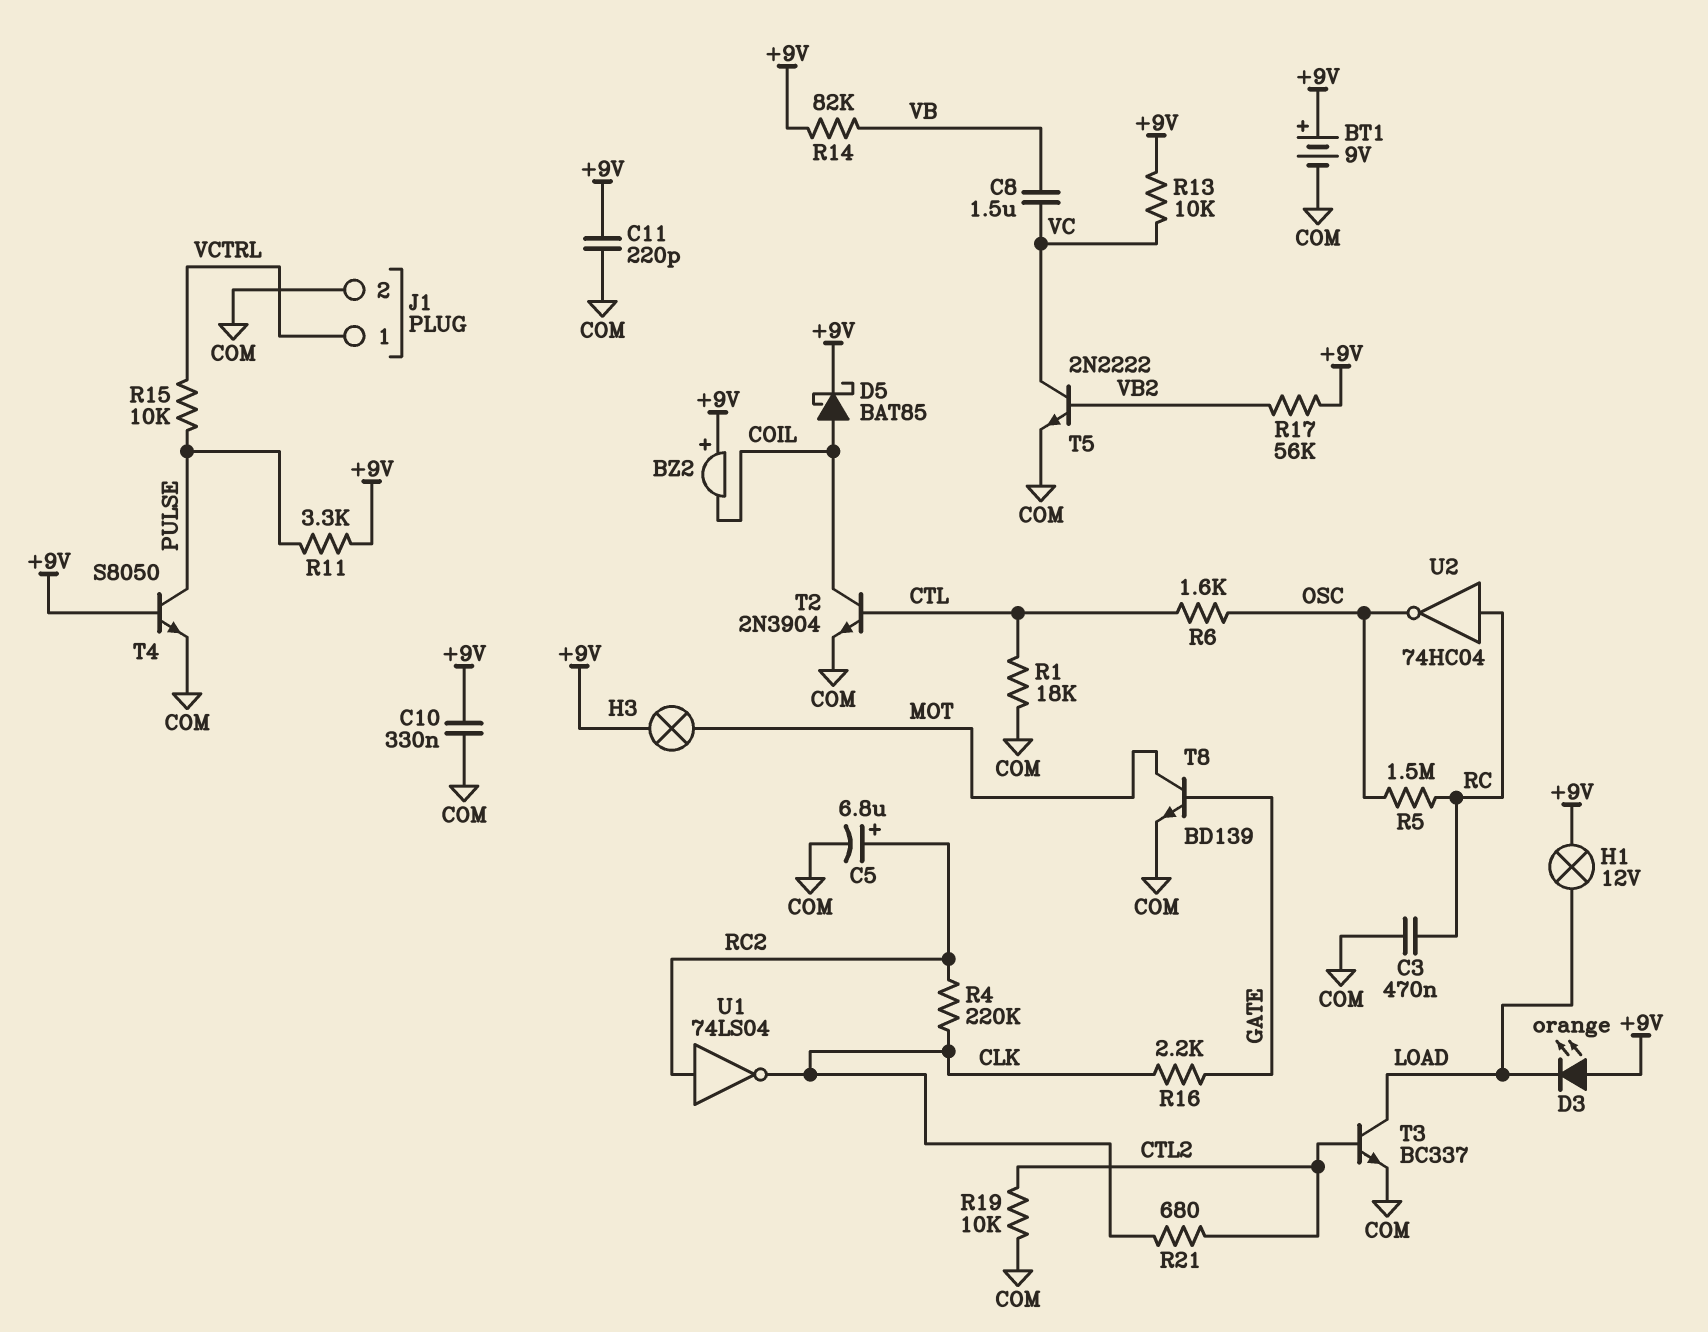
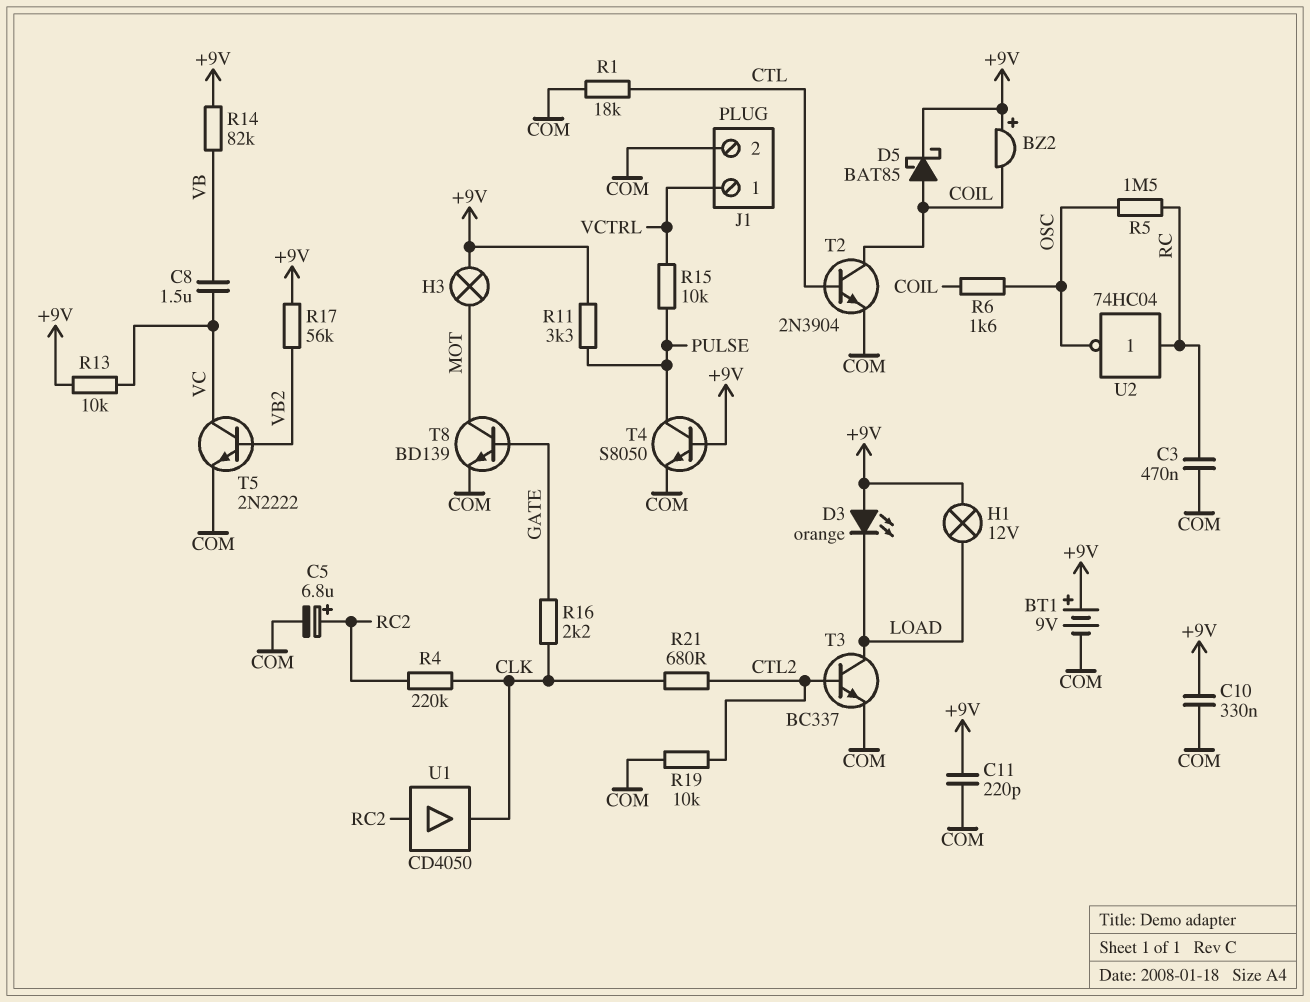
R6: 1.6k (CTL, OSC) -> 1.6k (COIL, OSC)
U1: NOT 74LS04 (in RC2, out CLK) -> buffer CD4050 (in RC2, out CLK)

